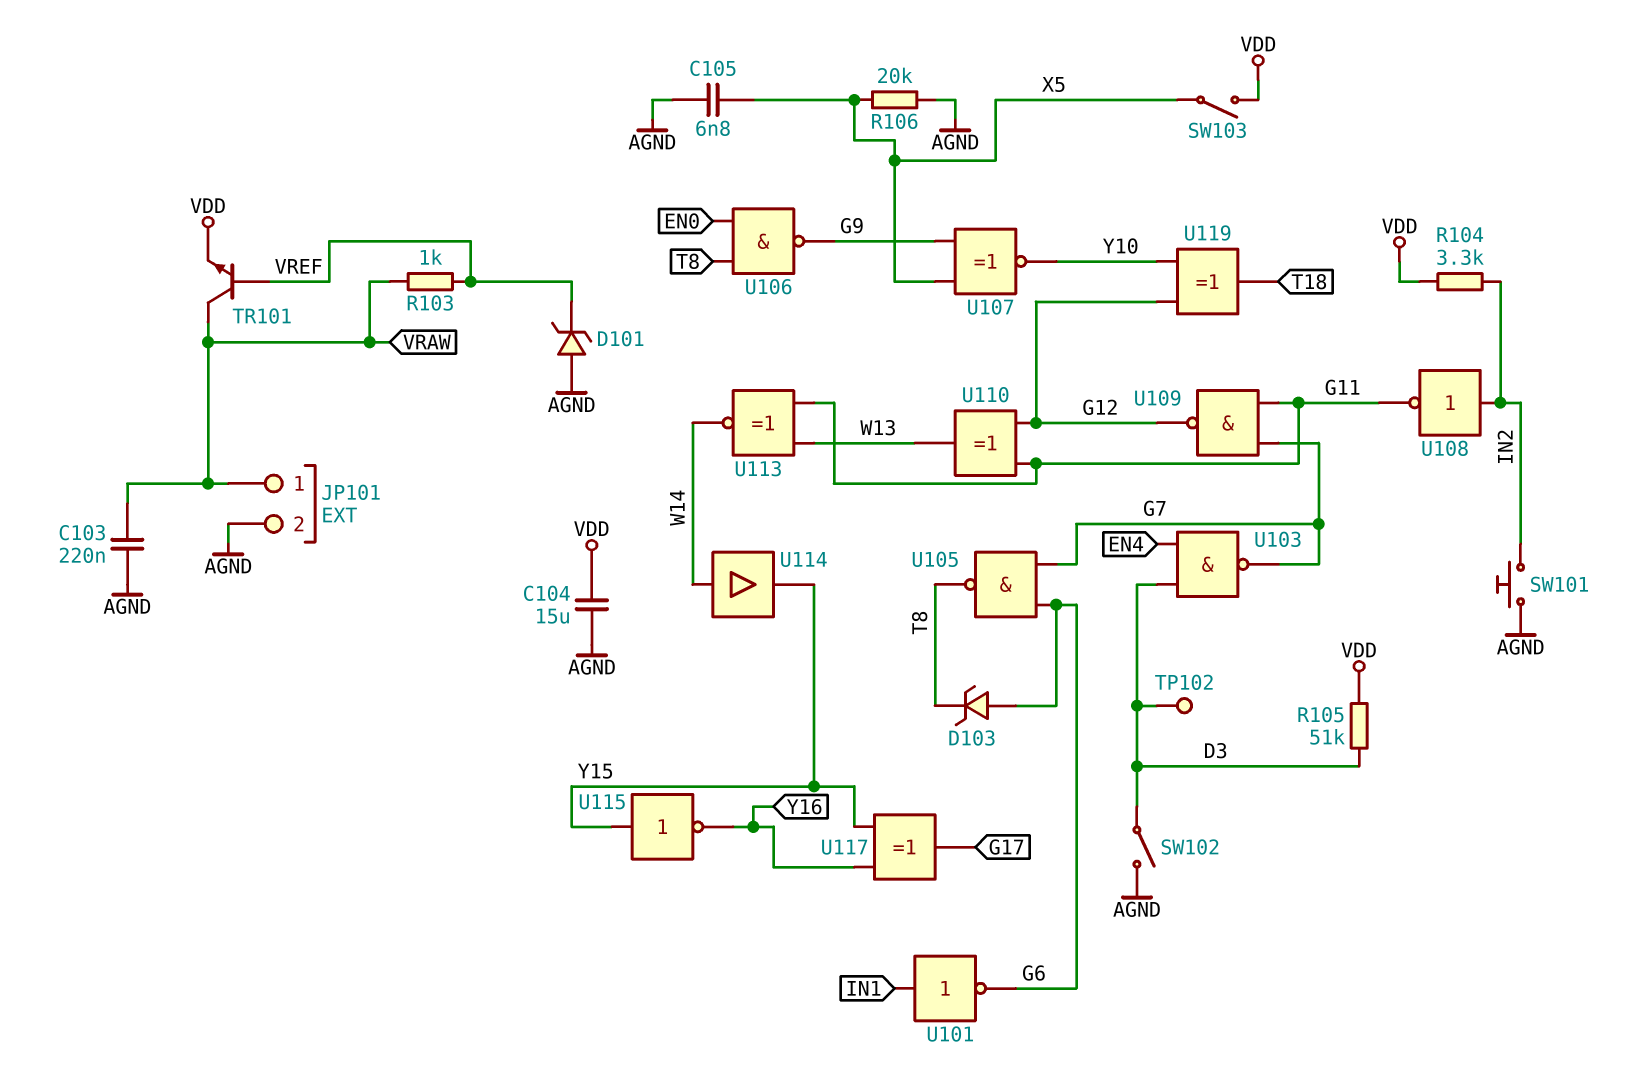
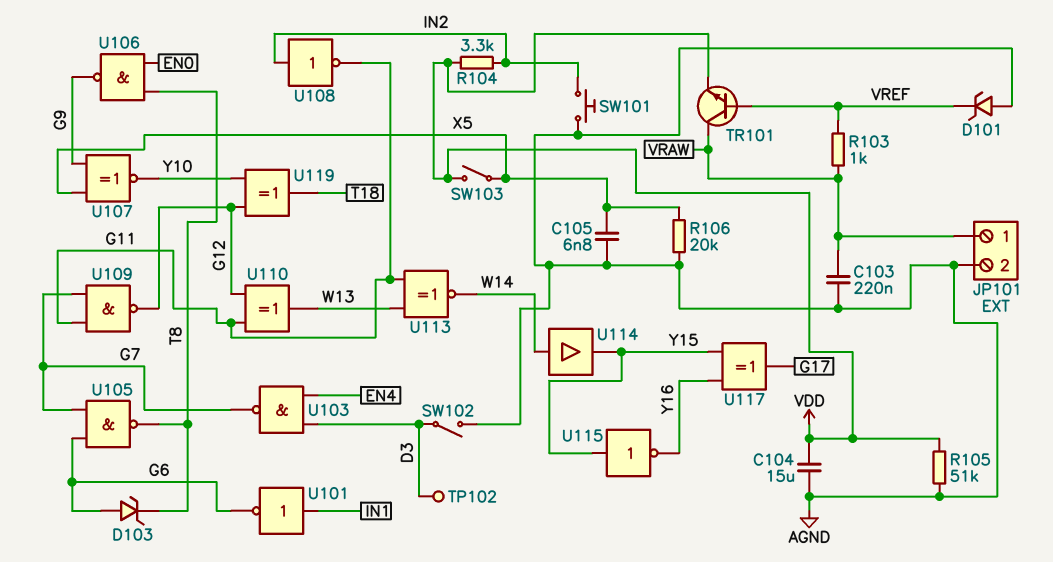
R105: 51k (D3, VDD) -> 51k (AGND, VDD)

